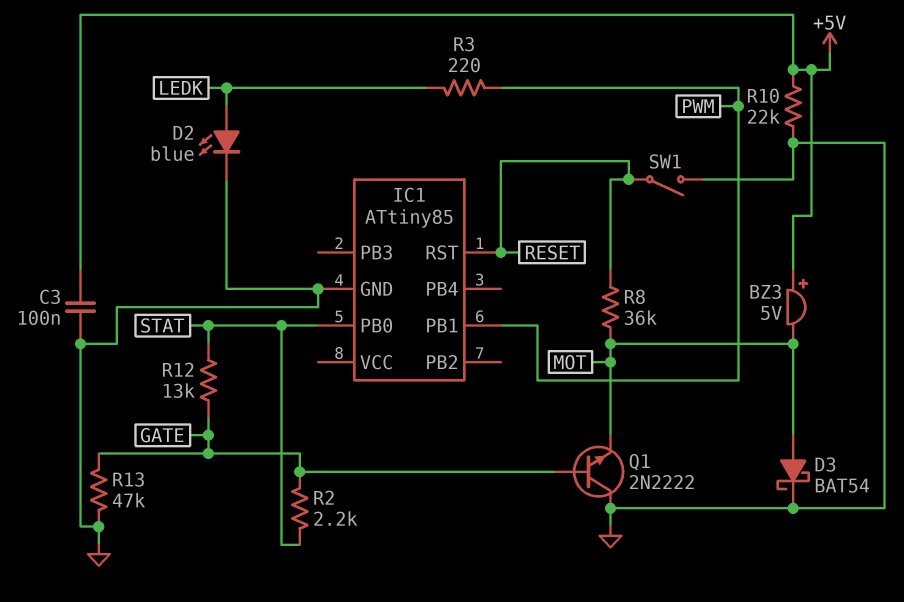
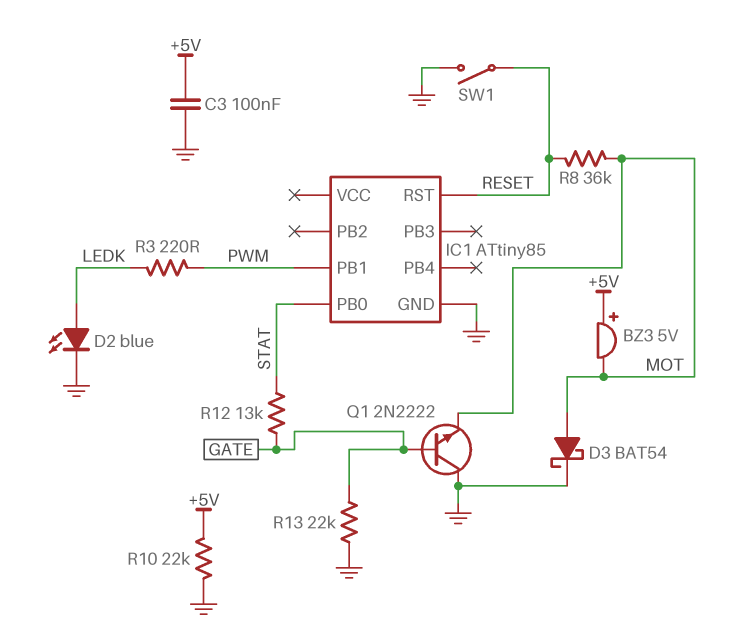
R2: 2.2k (GATE, STAT) -> none
R13: 47k (GATE, GND) -> 22k (GATE, GND)

